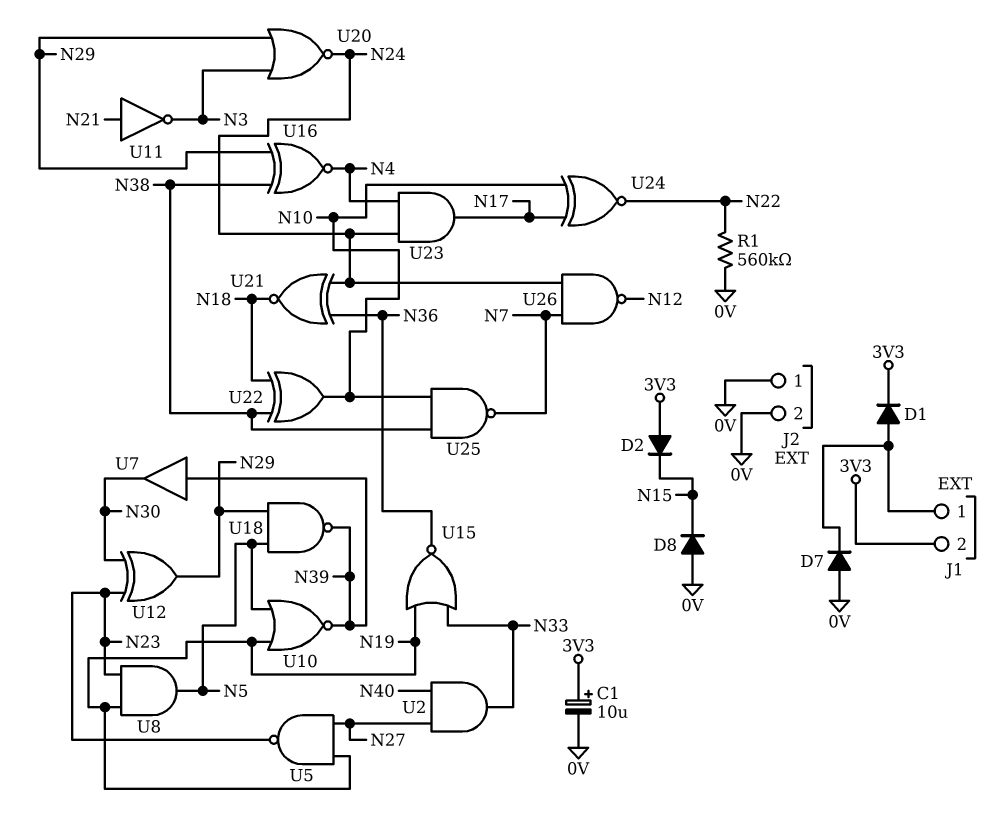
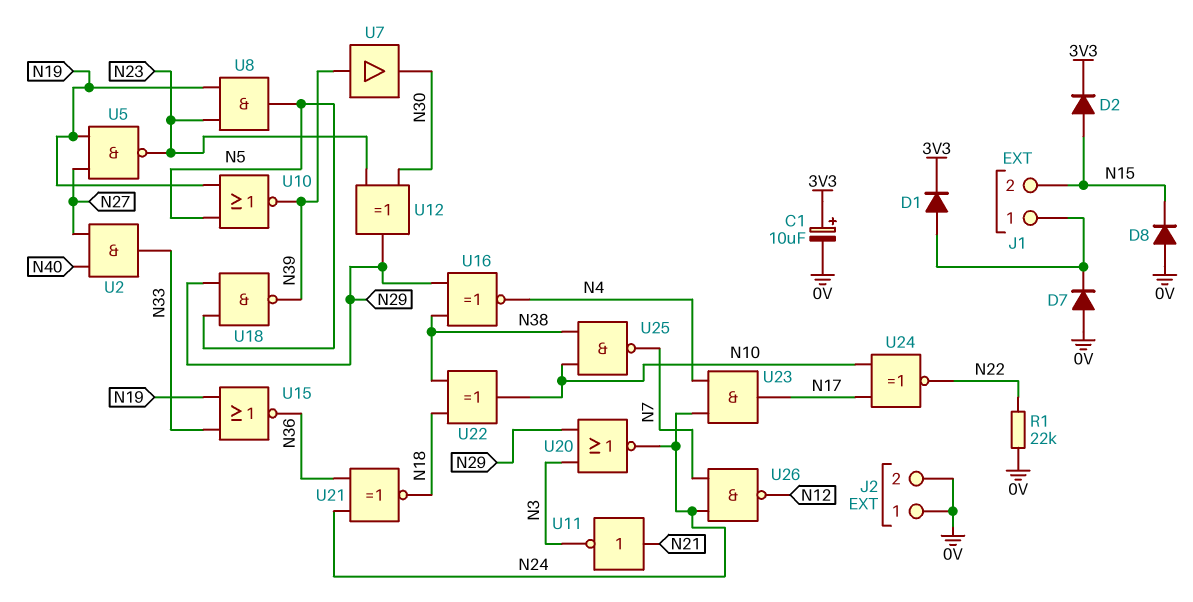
D2: diode (A 3V3, K N15) -> diode (A N15, K 3V3)
J1 pin 2: 3V3 -> N15
R1: 560k (0V, N22) -> 22k (0V, N22)

